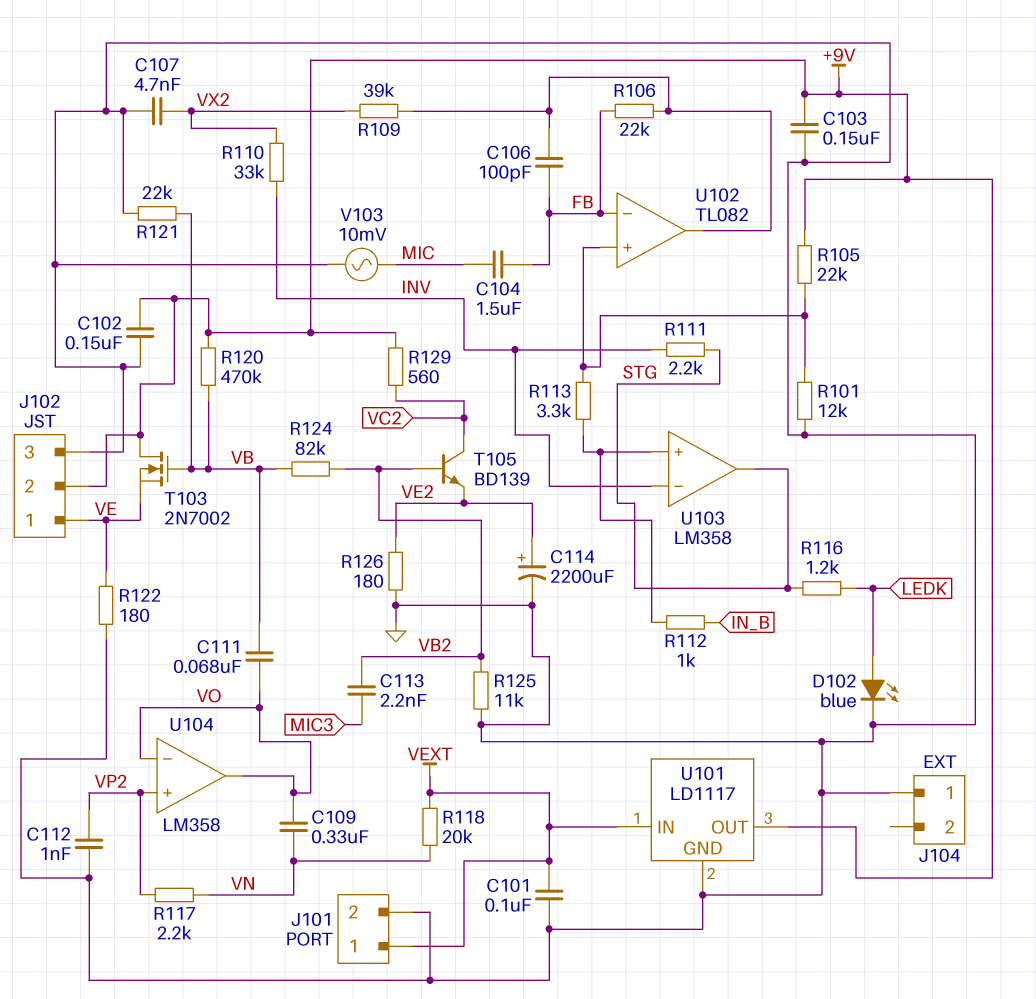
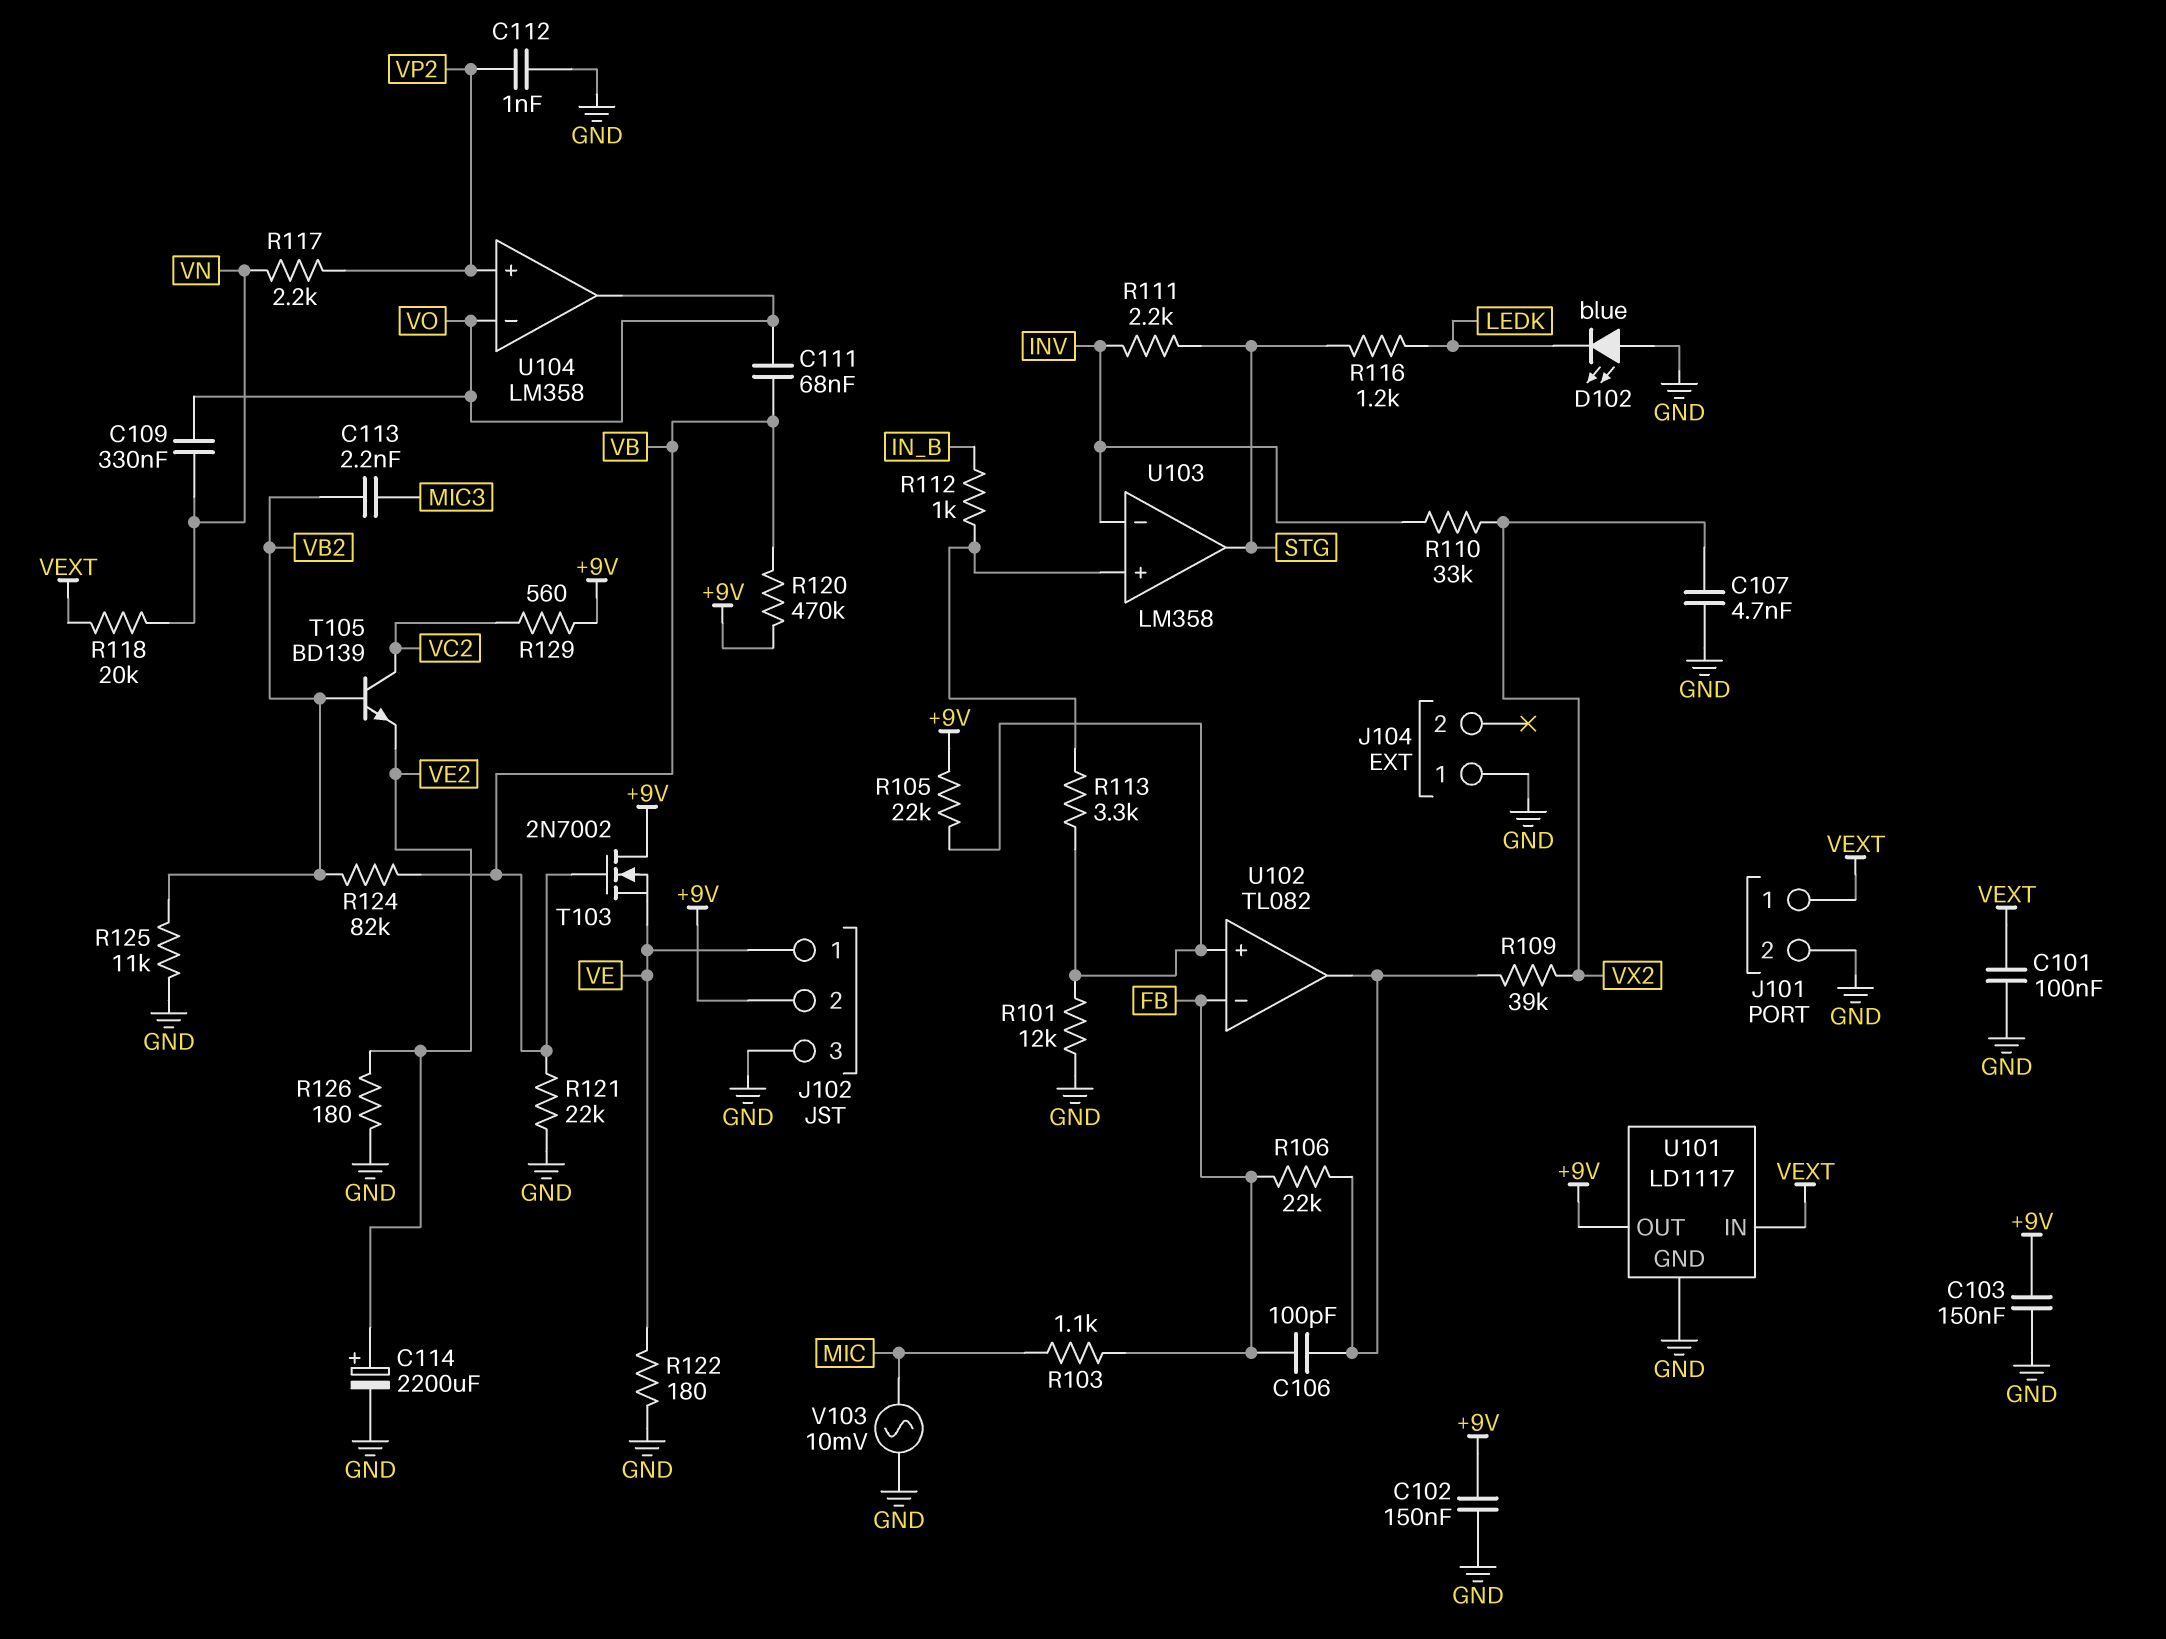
C104: 1.5uF (FB, MIC) -> none
D102: LED blue (A LEDK, K GND) -> LED blue (A GND, K LEDK)
R103: none -> 1.1k (FB, MIC)

